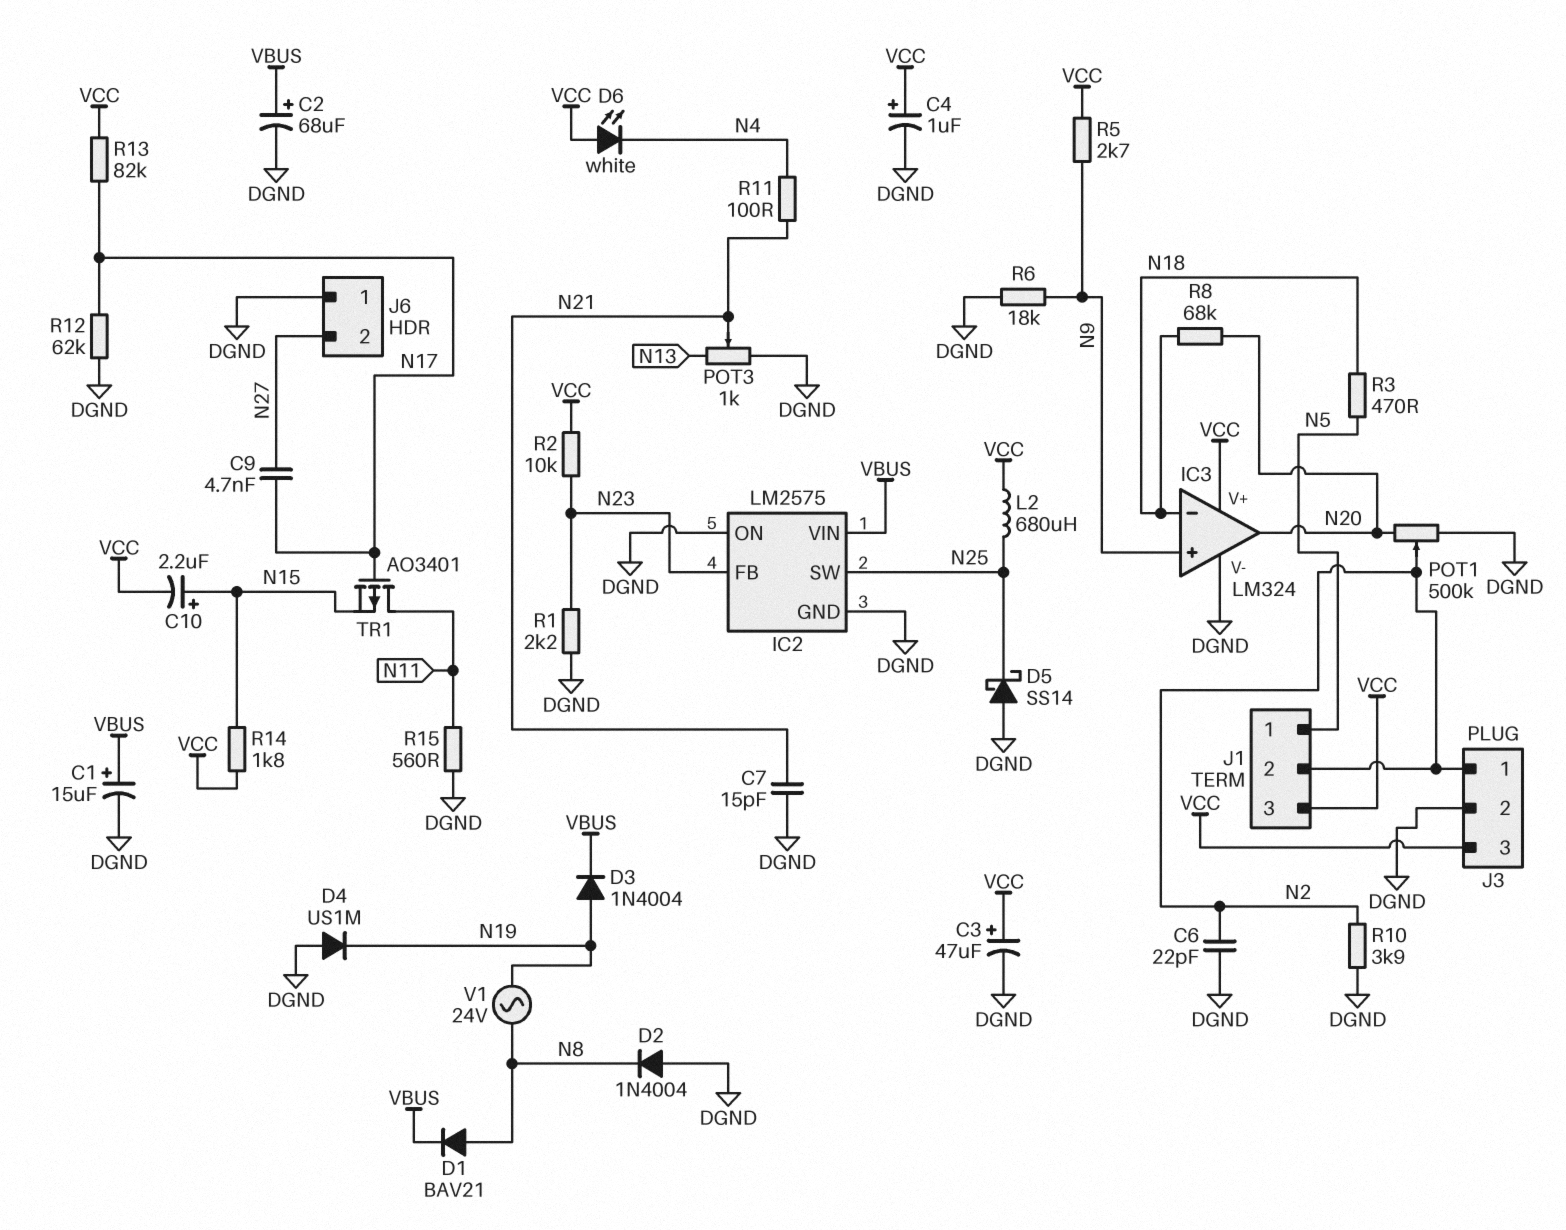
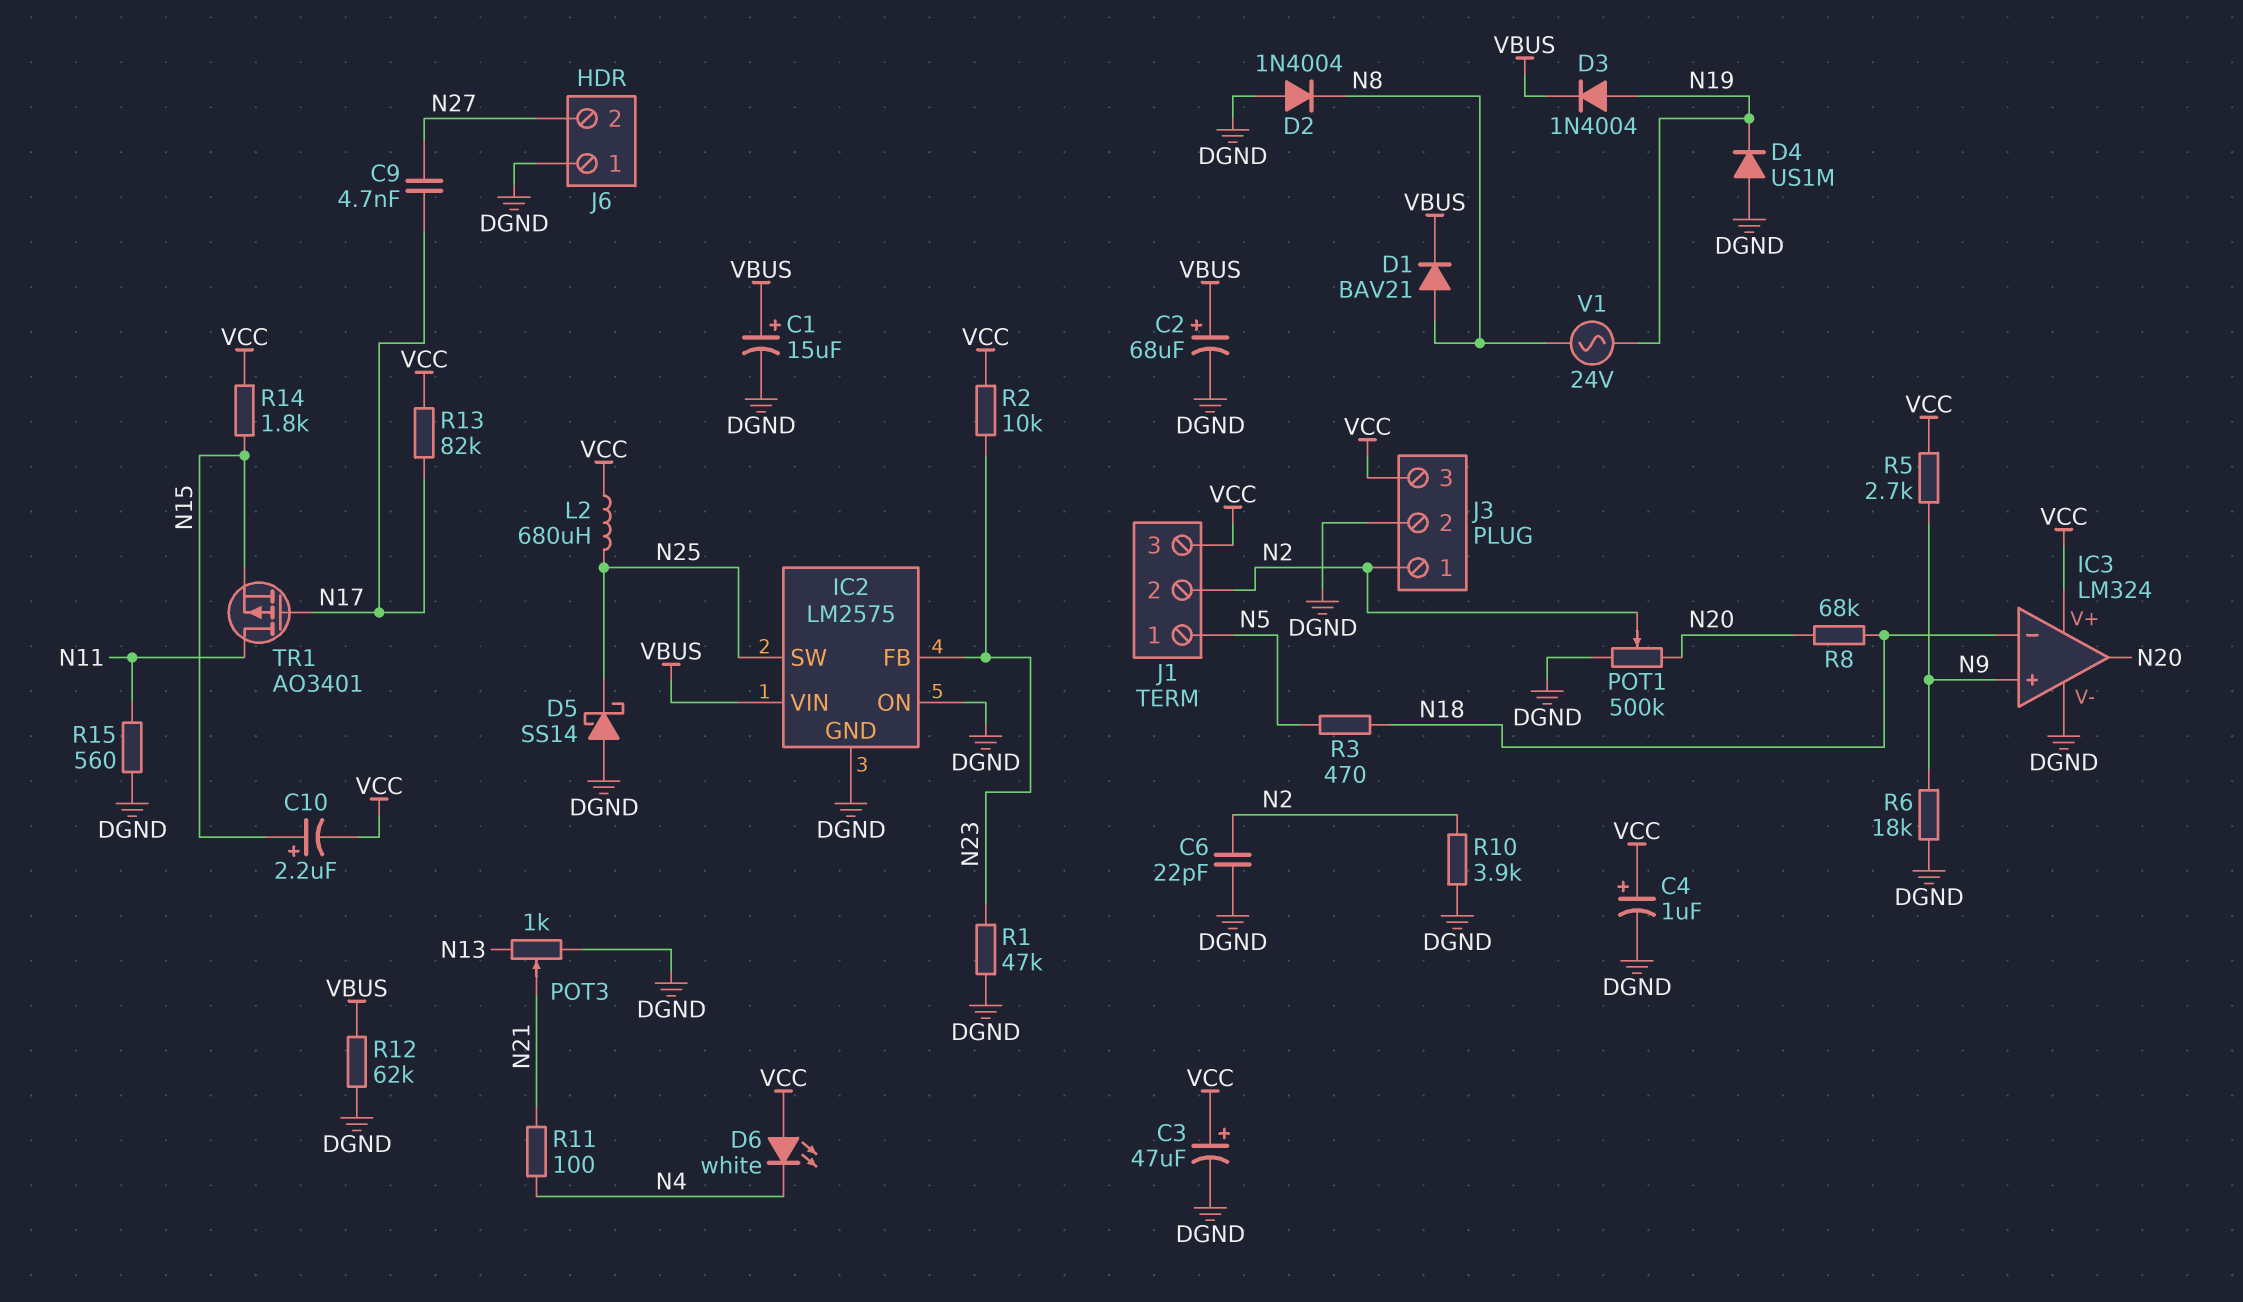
C7: 15pF (DGND, N21) -> none
R1: 2.2k (DGND, N23) -> 47k (DGND, N23)
R12: 62k (DGND, N17) -> 62k (DGND, VBUS)

